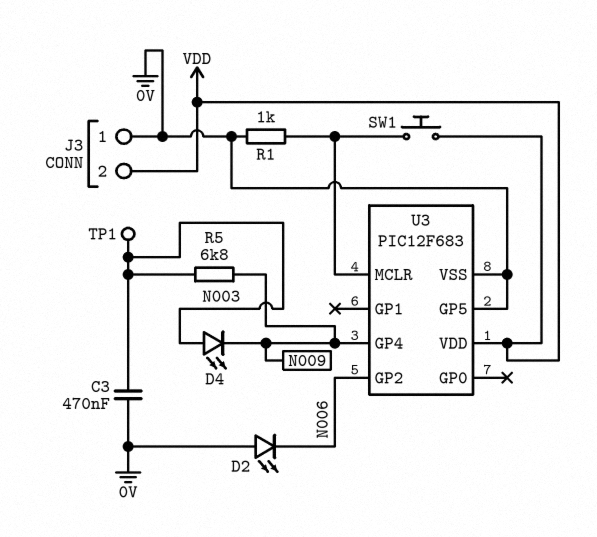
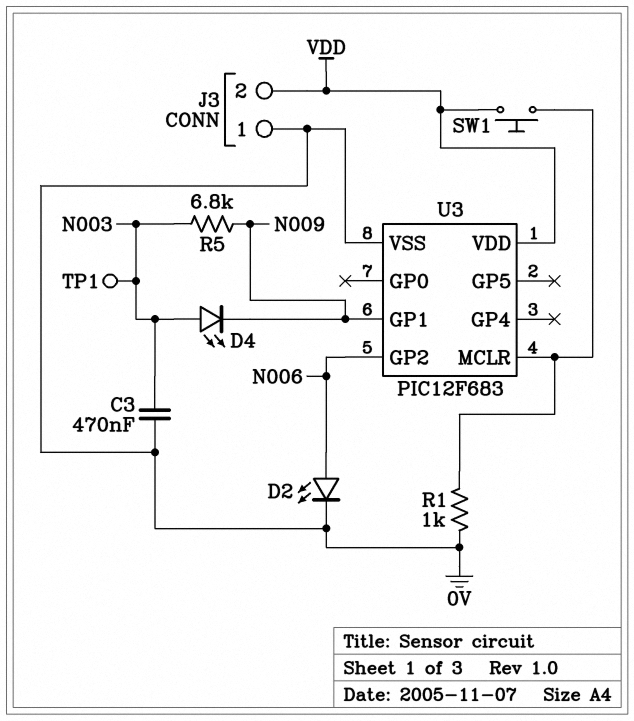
D2: LED (A 0V, K N006) -> LED (A N006, K 0V)
U3 pin GP1: none -> N009
U3 pin GP4: N009 -> none
U3 pin GP5: 0V -> none

